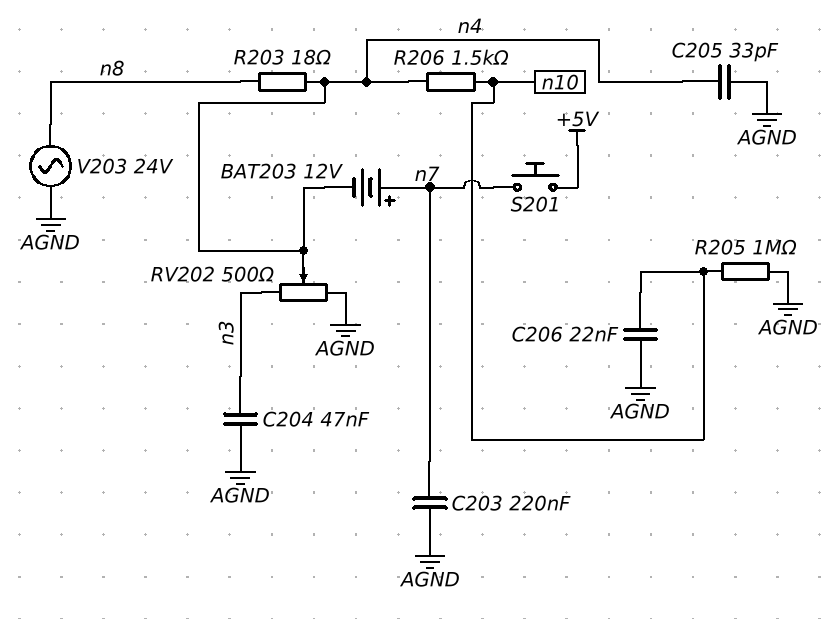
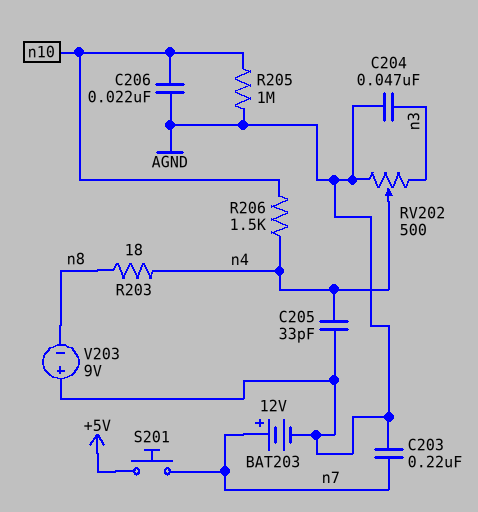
BAT203: 12V (plus n7, minus n4) -> 12V (plus n7, minus AGND)
V203: AC 24V (AGND, n8) -> 9V (plus AGND, minus n8)

